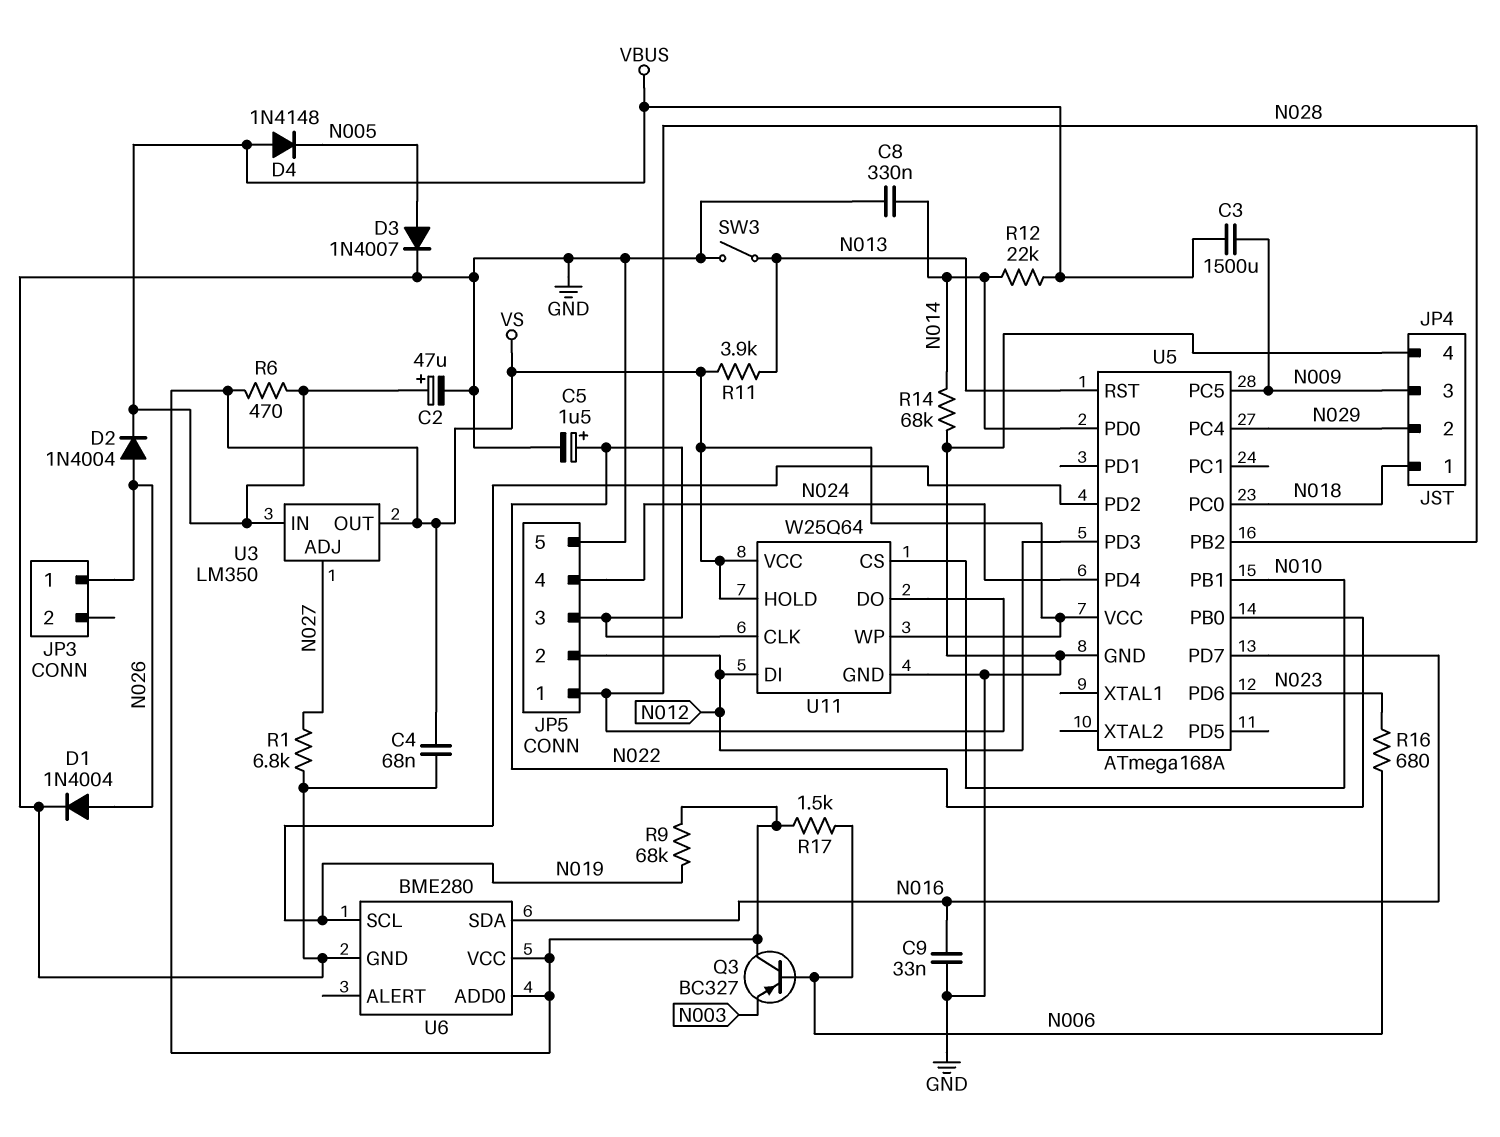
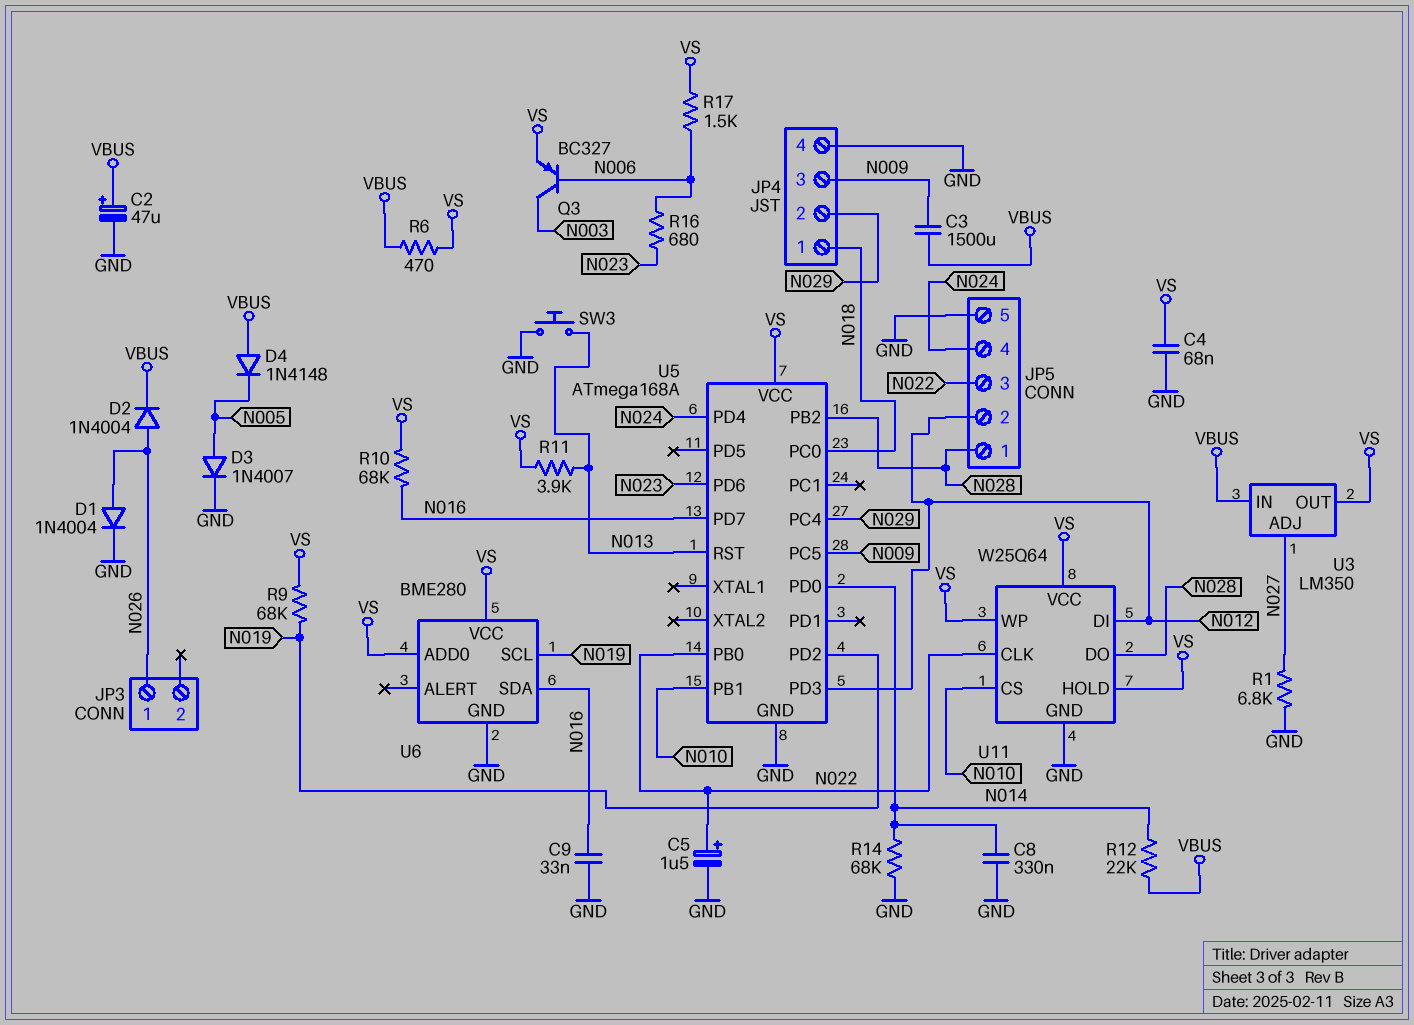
Q3: PNP BC327 (B N006, C VS, E N003) -> PNP BC327 (B N006, C N003, E VS)
R10: none -> 68k (N016, VS)
SW3: switch (GND, N013) -> button (GND, N013)

